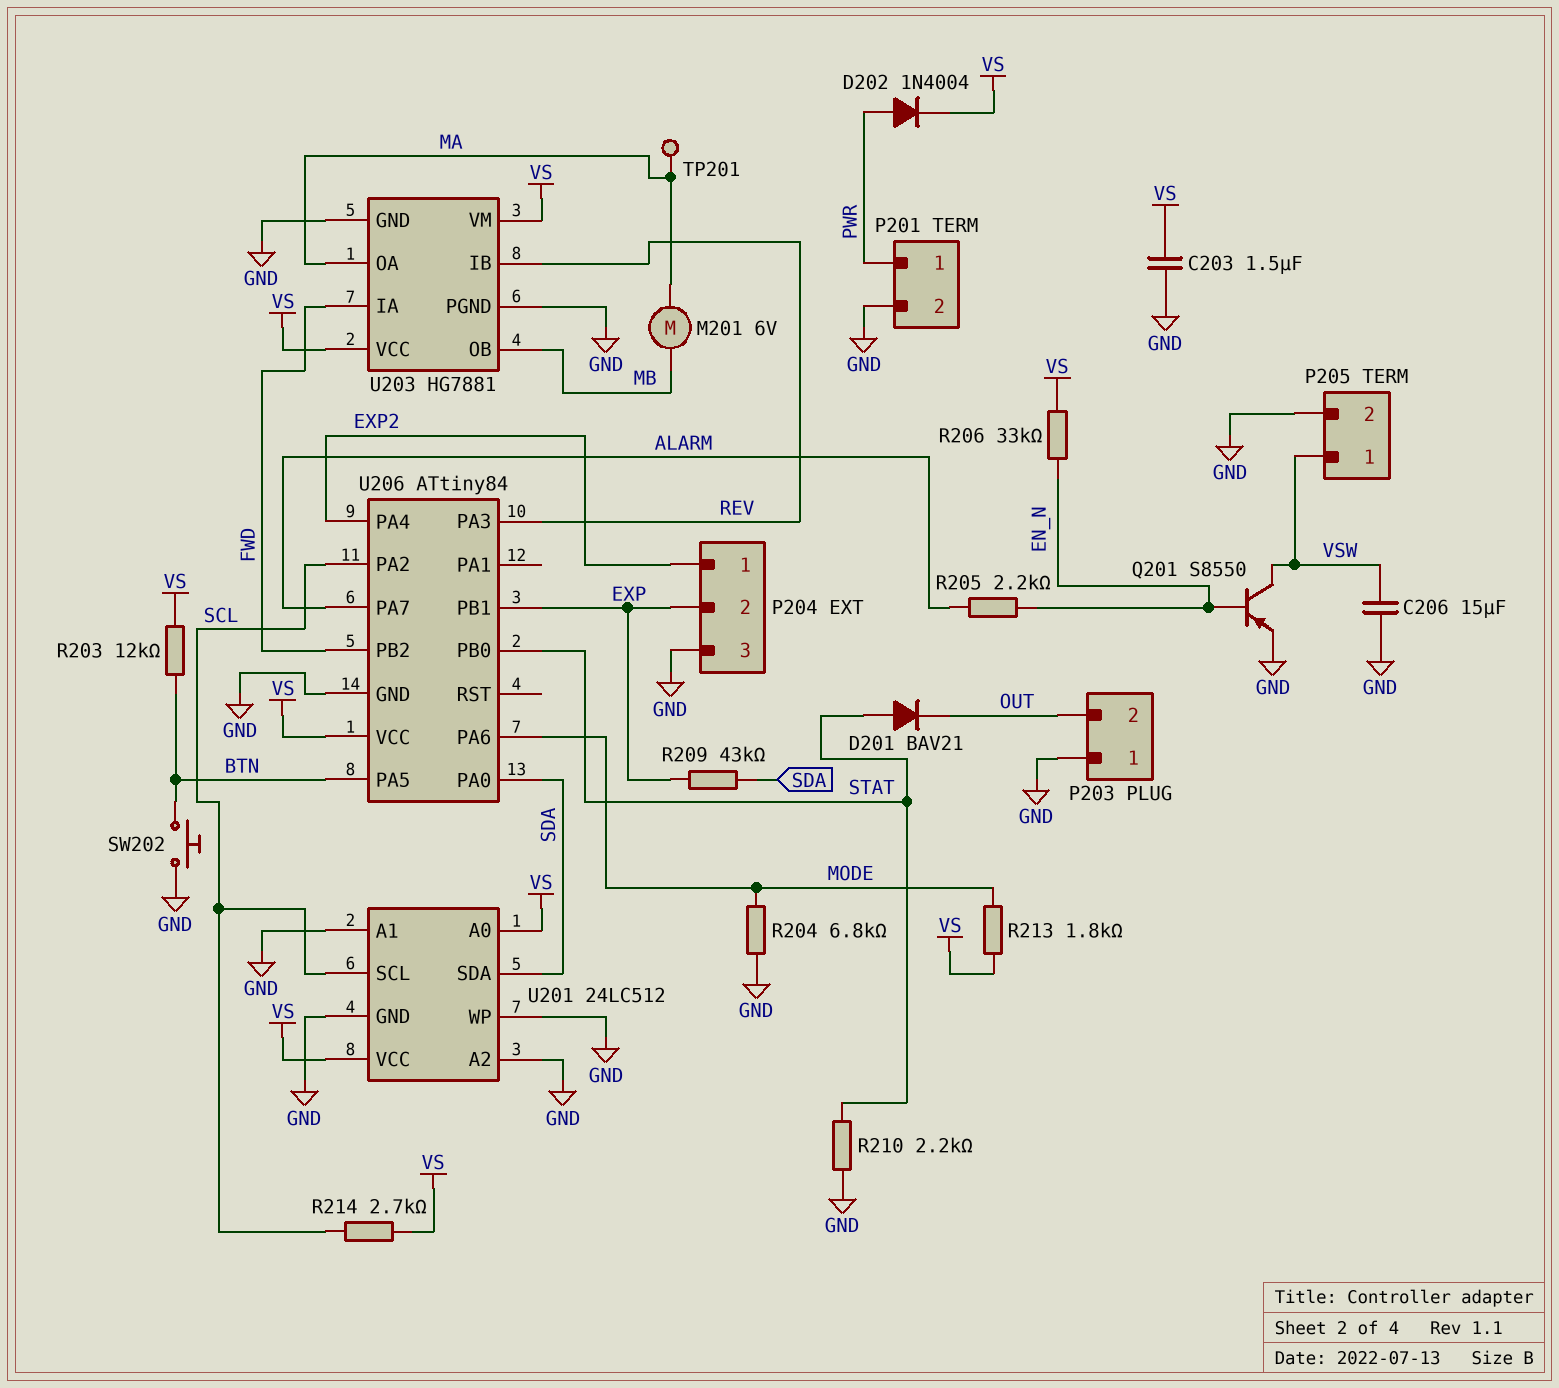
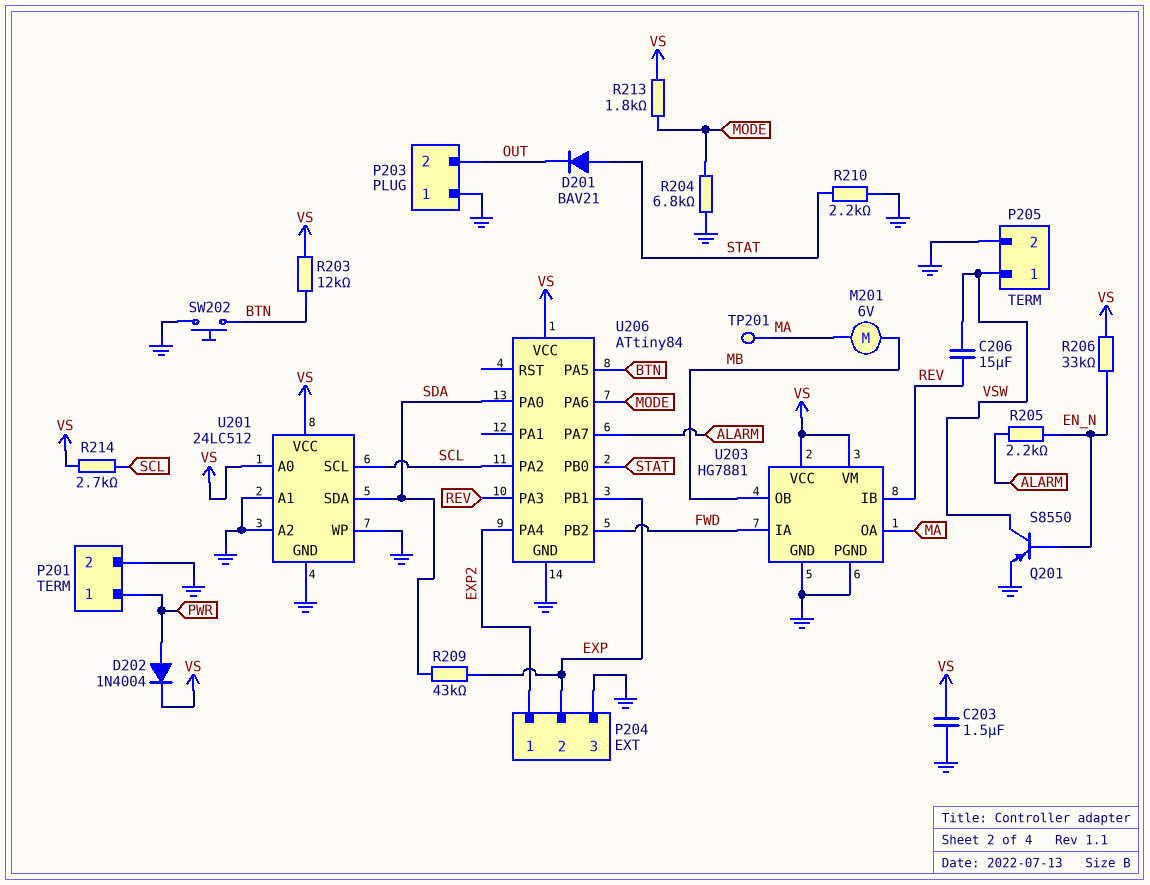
C206: 15uF (GND, VSW) -> 15uF (REV, VSW)

